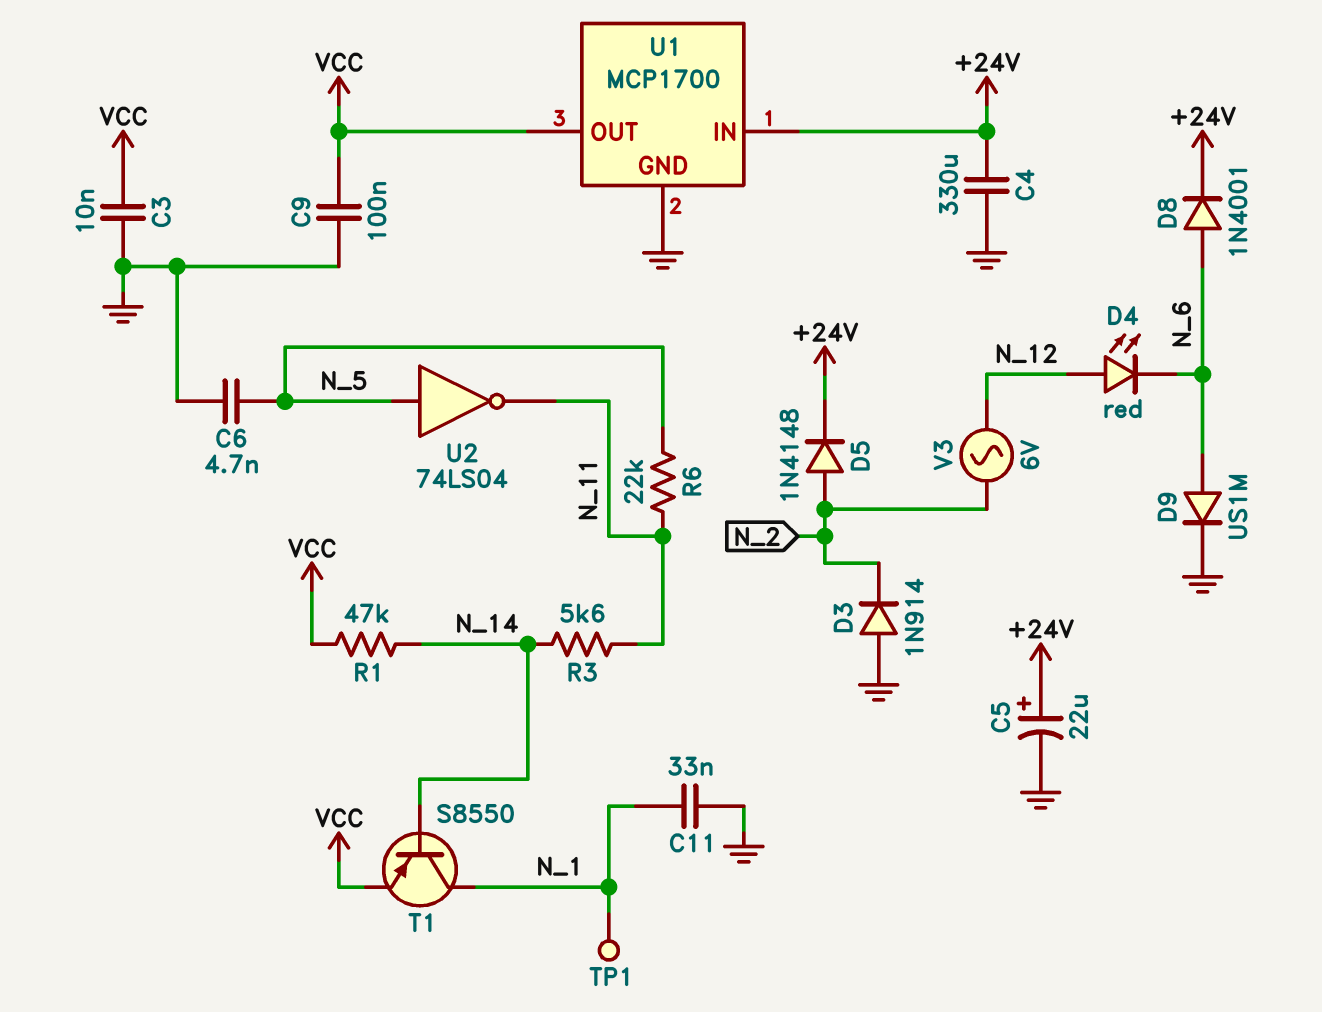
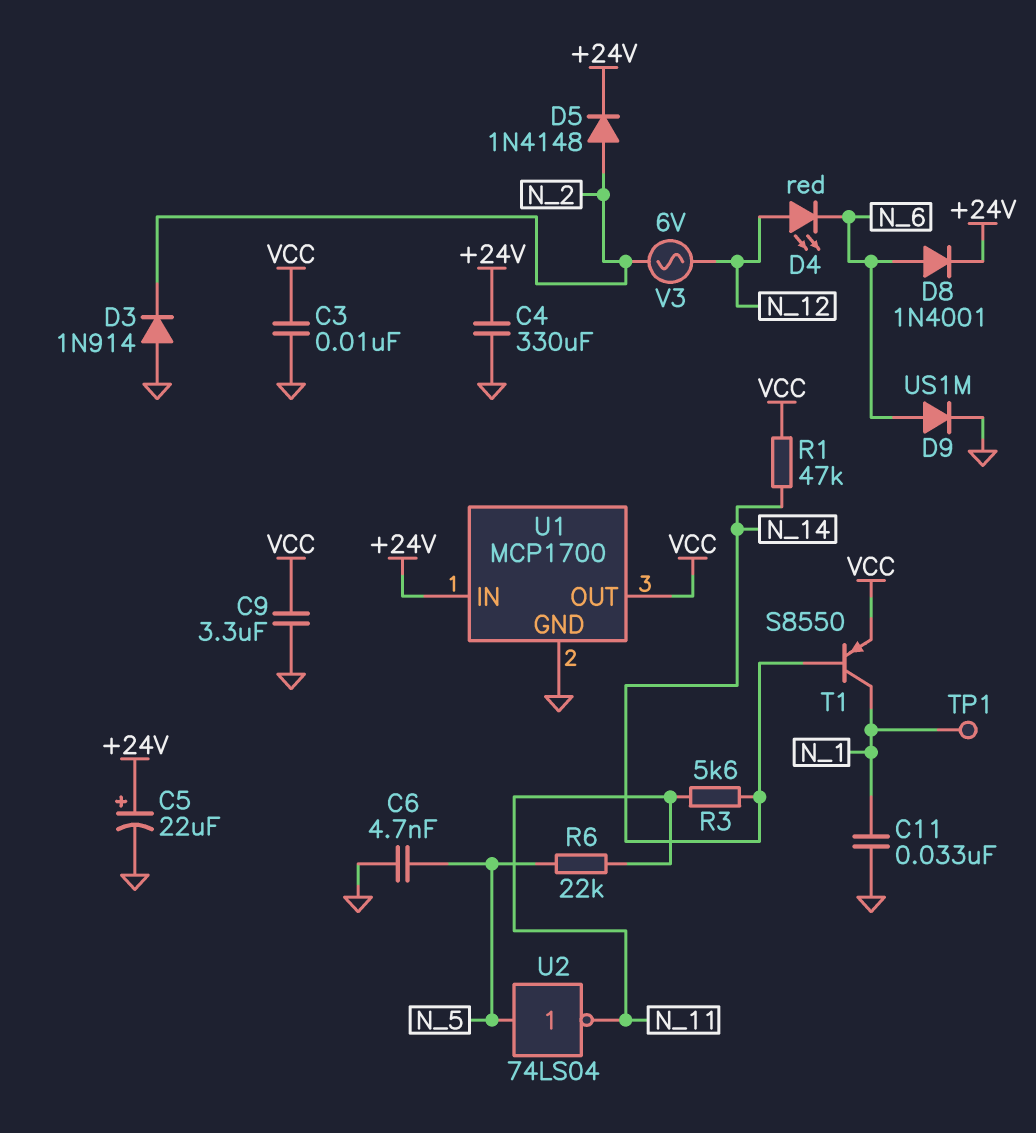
C9: 100nF (GND, VCC) -> 3.3uF (GND, VCC)

